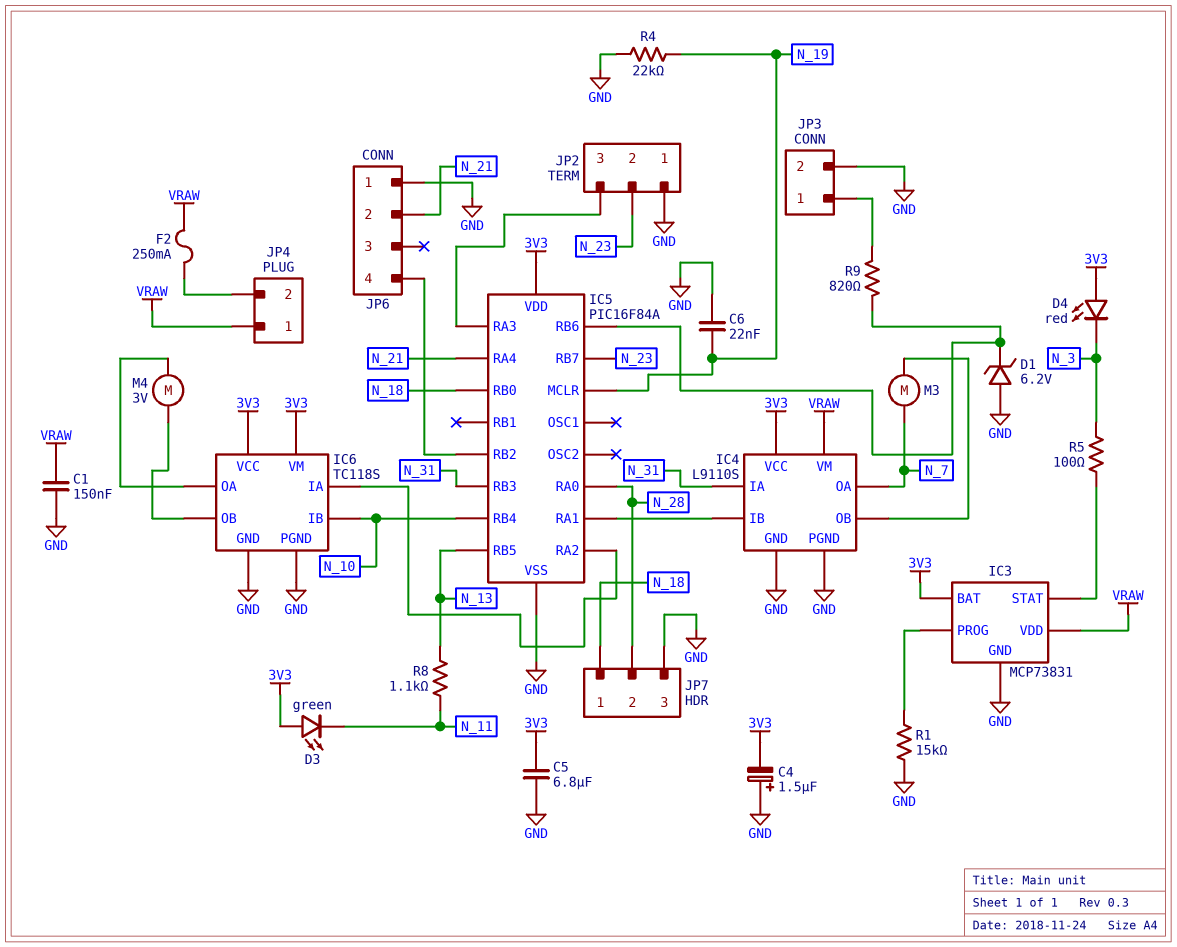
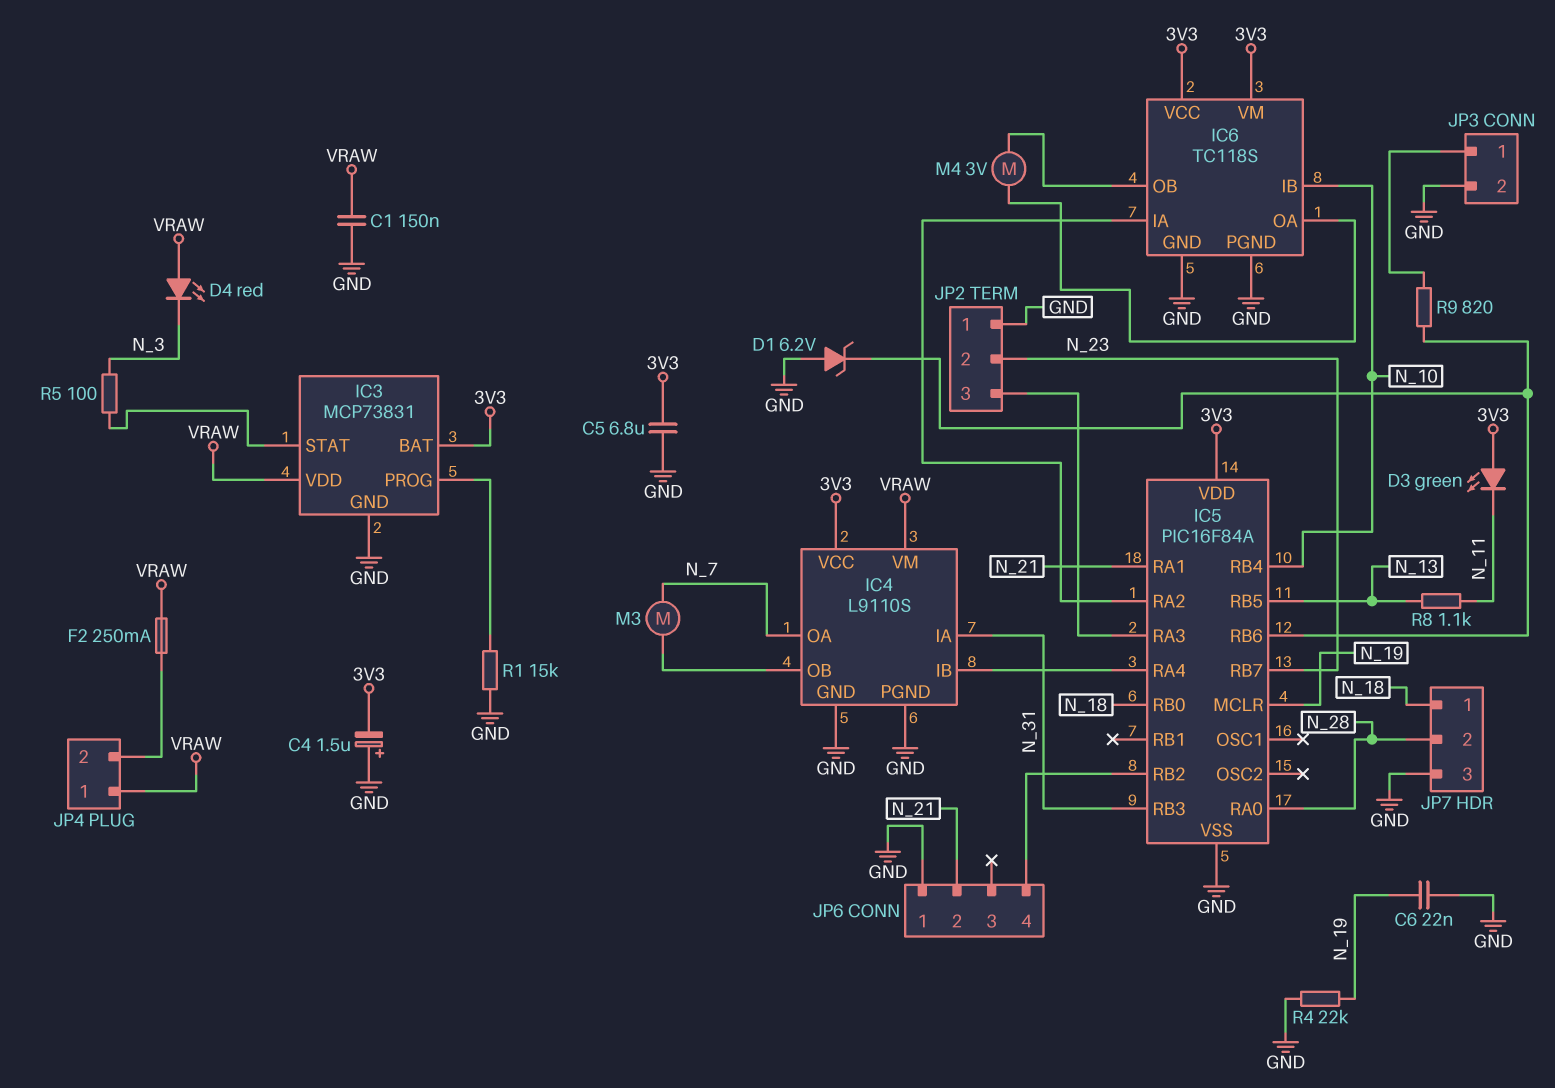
D4: LED red (A 3V3, K N_3) -> LED red (A VRAW, K N_3)
IC5 pin RA1: IC4/IB -> N_21
IC5 pin RA4: N_21 -> IC4/IB

